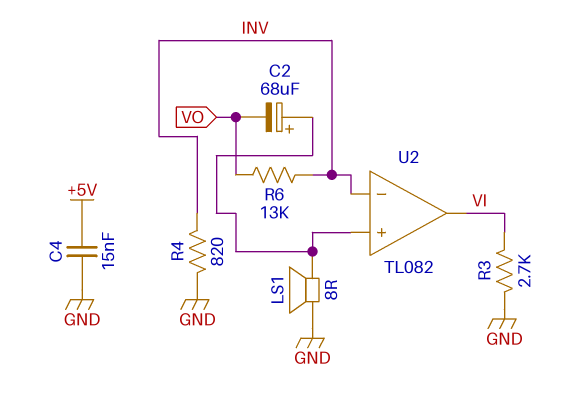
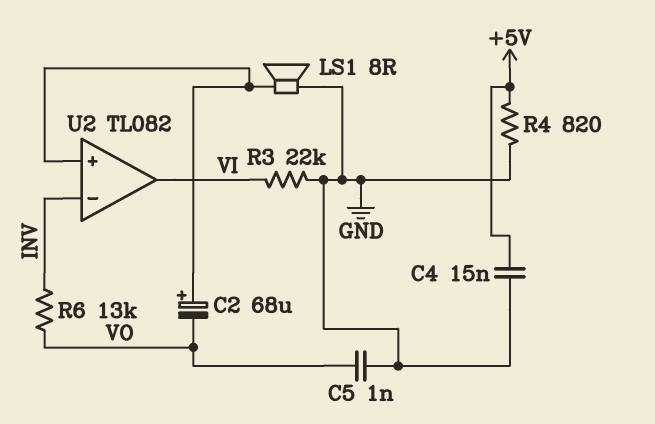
C5: none -> 1nF (GND, VO)
R3: 2.7k (GND, VI) -> 22k (GND, VI)
R4: 820 (GND, INV) -> 820 (+5V, GND)

